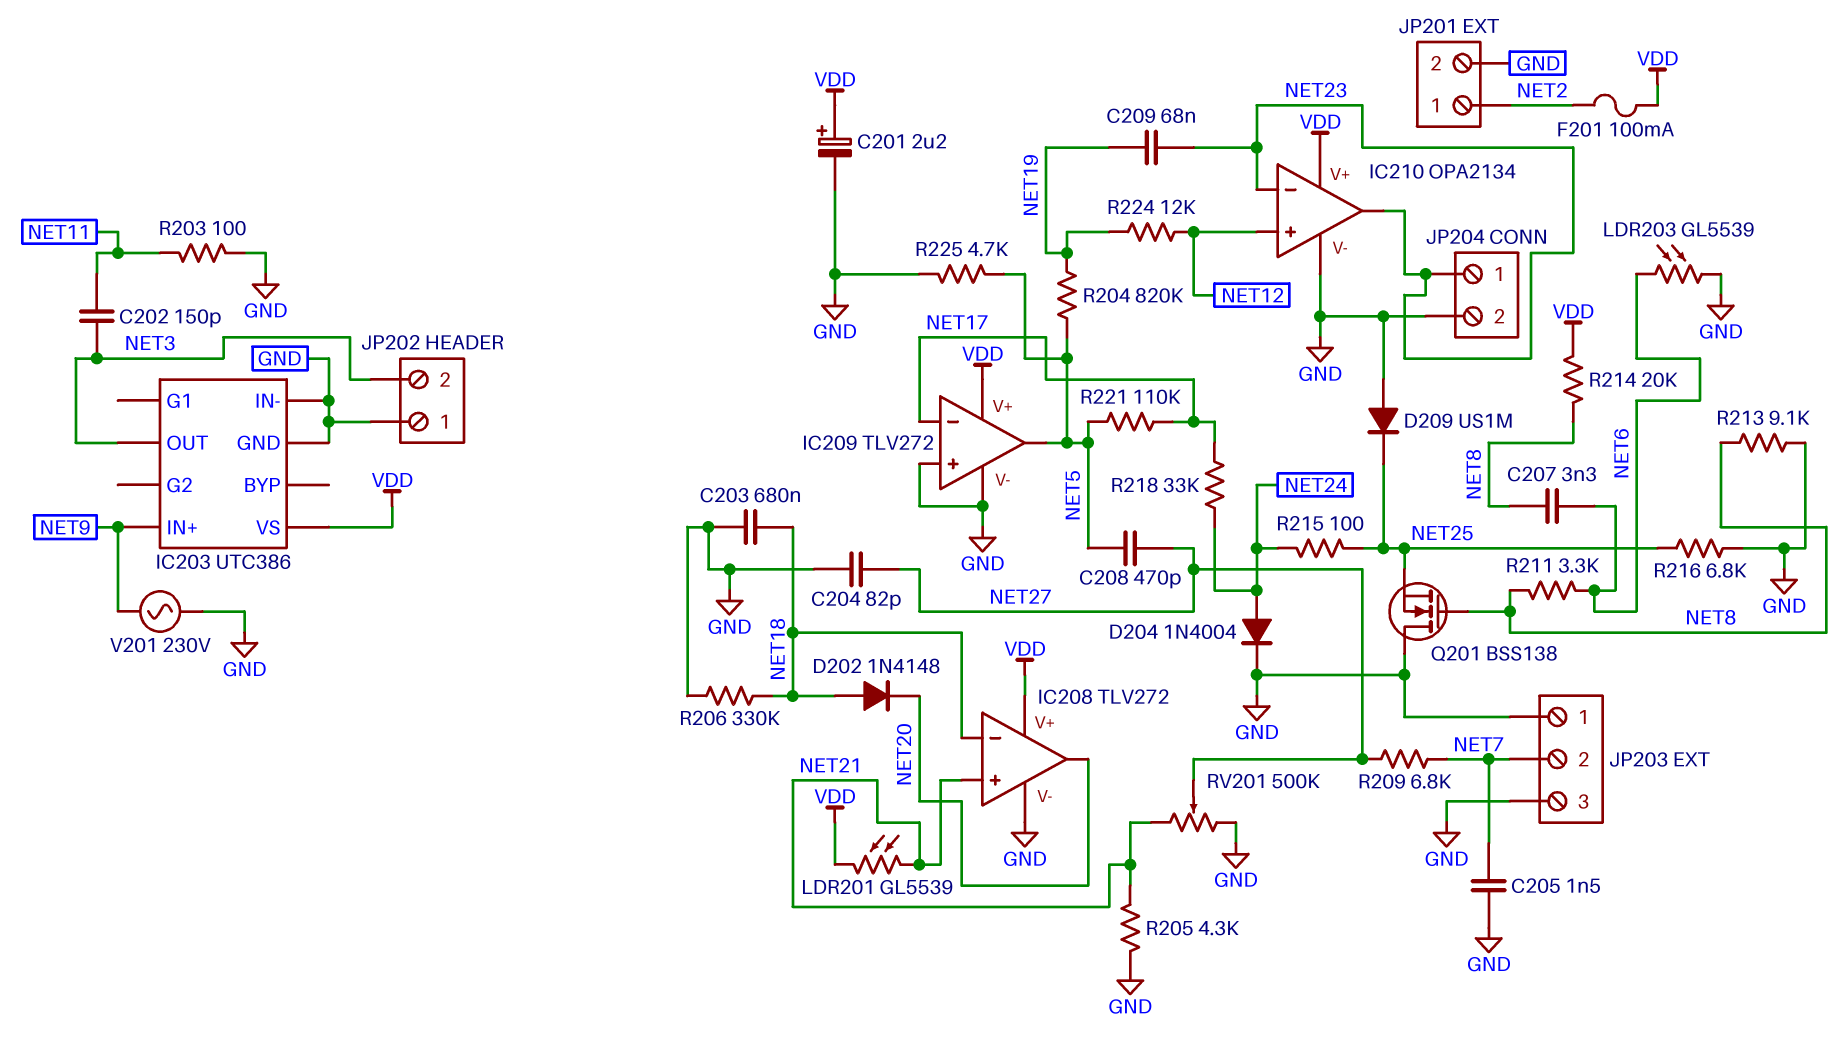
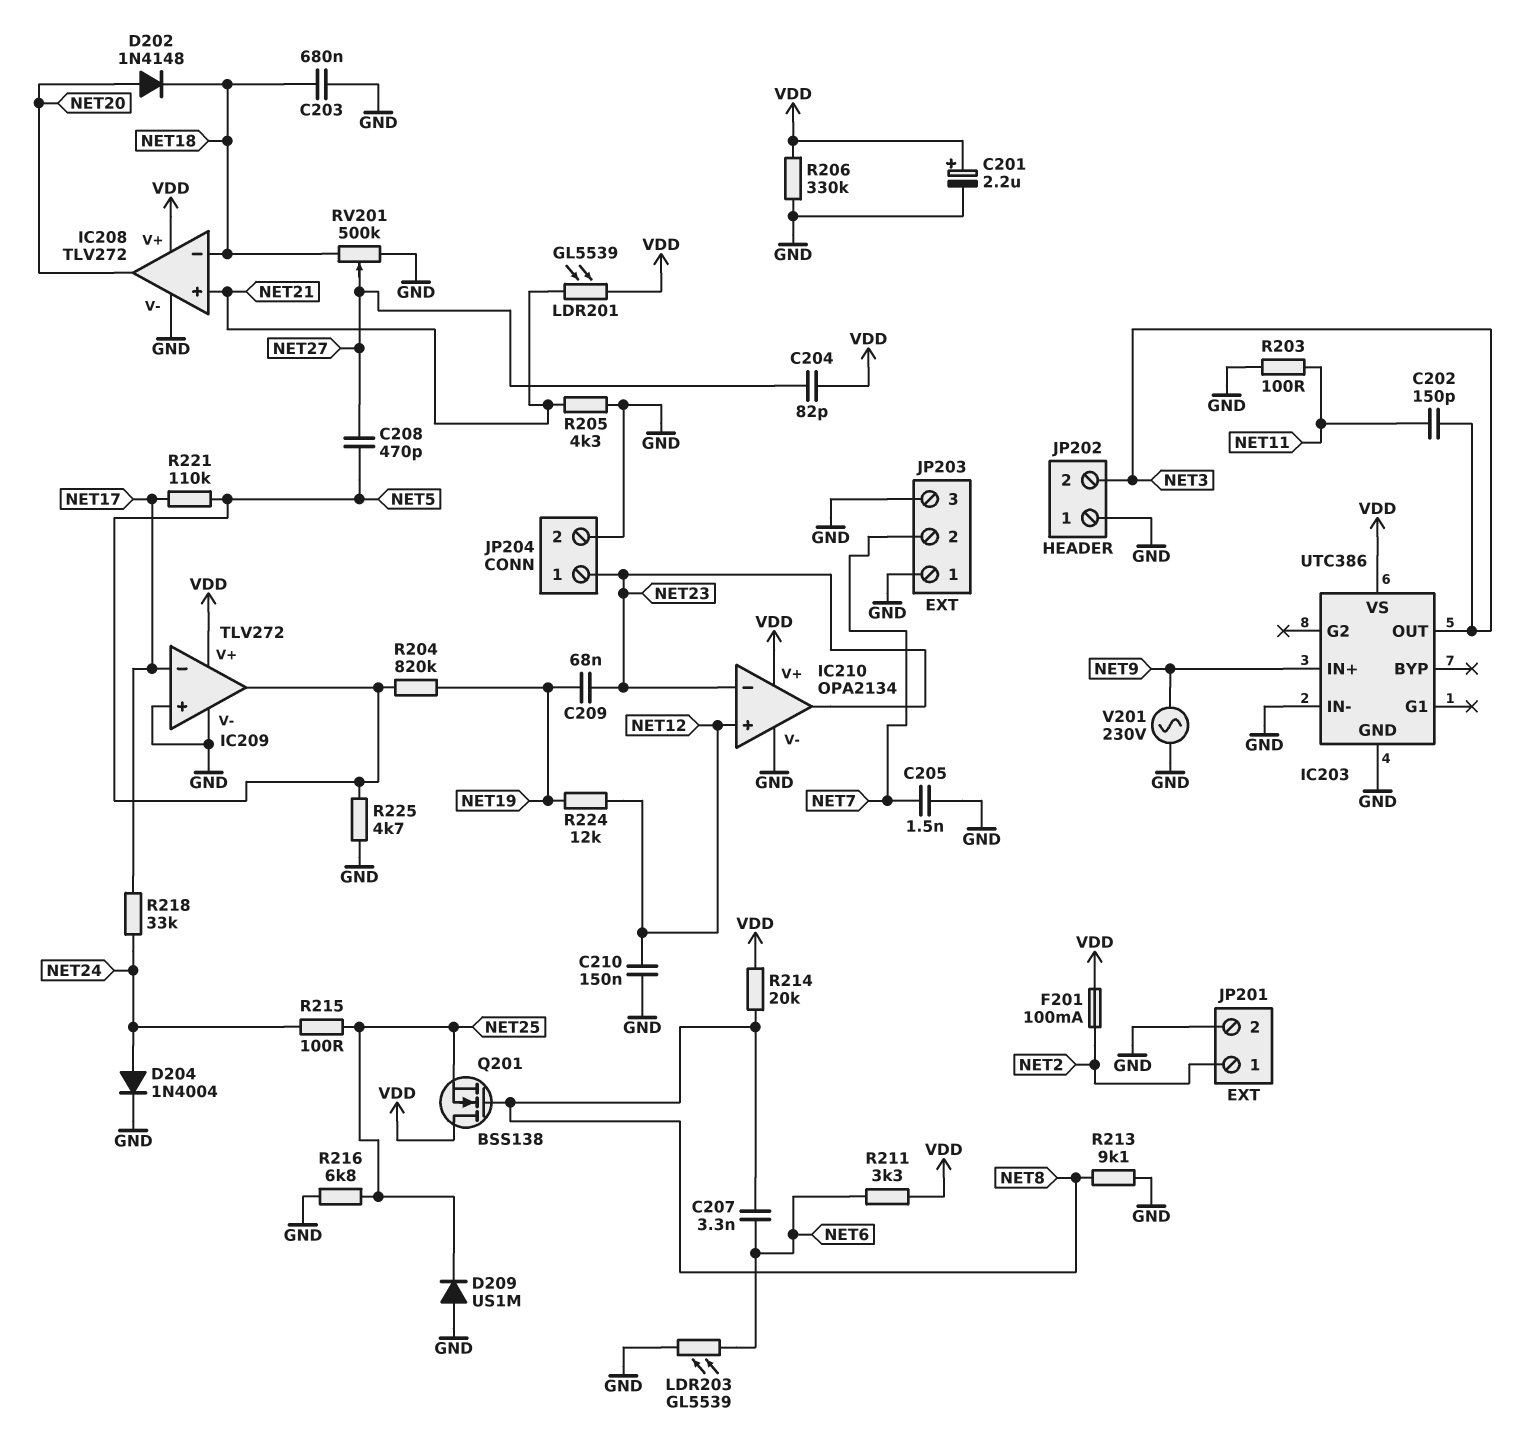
C204: 82pF (GND, NET27) -> 82pF (NET27, VDD)
C210: none -> 150nF (GND, NET12)
D202: diode 1N4148 (A NET18, K NET20) -> diode 1N4148 (A NET20, K NET18)
Q201: NMOS BSS138 (G NET8, D GND, S NET25) -> NMOS BSS138 (G NET8, D VDD, S NET25)
R206: 330k (GND, NET18) -> 330k (GND, VDD)
R209: 6.8k (NET7, NET27) -> none
R211: 3.3k (NET6, NET8) -> 3.3k (NET6, VDD)
RV201: 500k (GND, NET21, wiper NET27) -> 500k (GND, NET18, wiper NET27)

